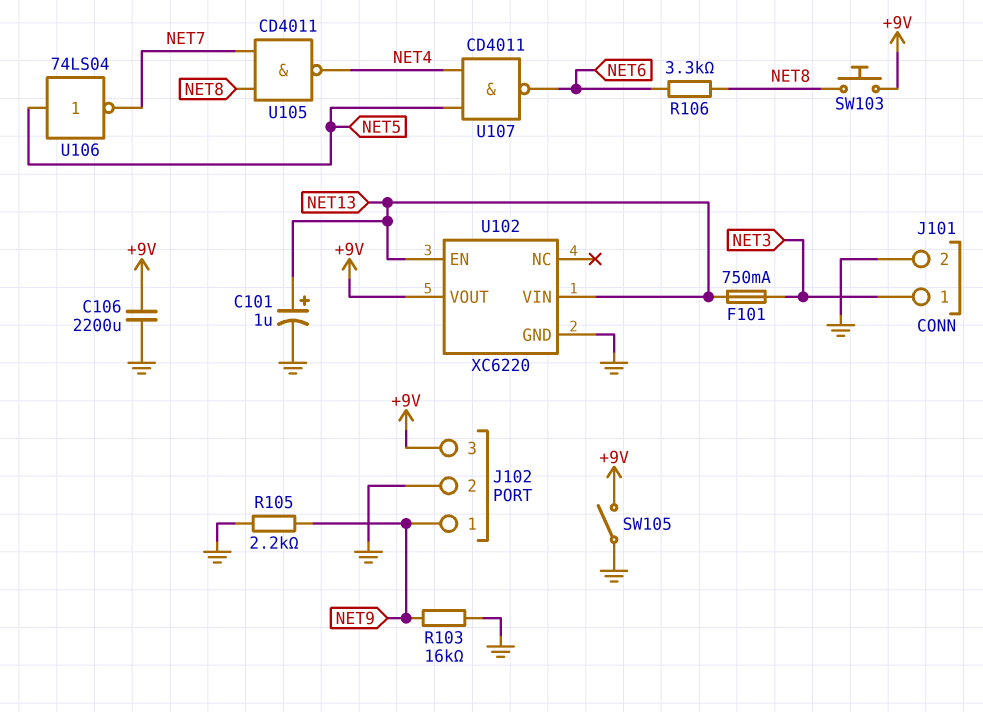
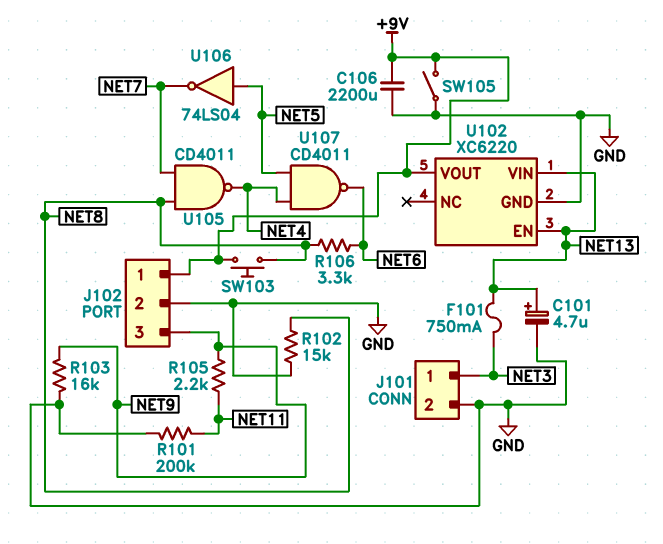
C101: 1uF (plus NET13, minus GND) -> 4.7uF (plus NET13, minus GND)
J102 pin 1: NET9 -> +9V
J102 pin 3: +9V -> NET9
R101: none -> 200k (GND, NET11)
R102: none -> 15k (GND, NET8)
R105: 2.2k (GND, NET9) -> 2.2k (NET9, NET11)

